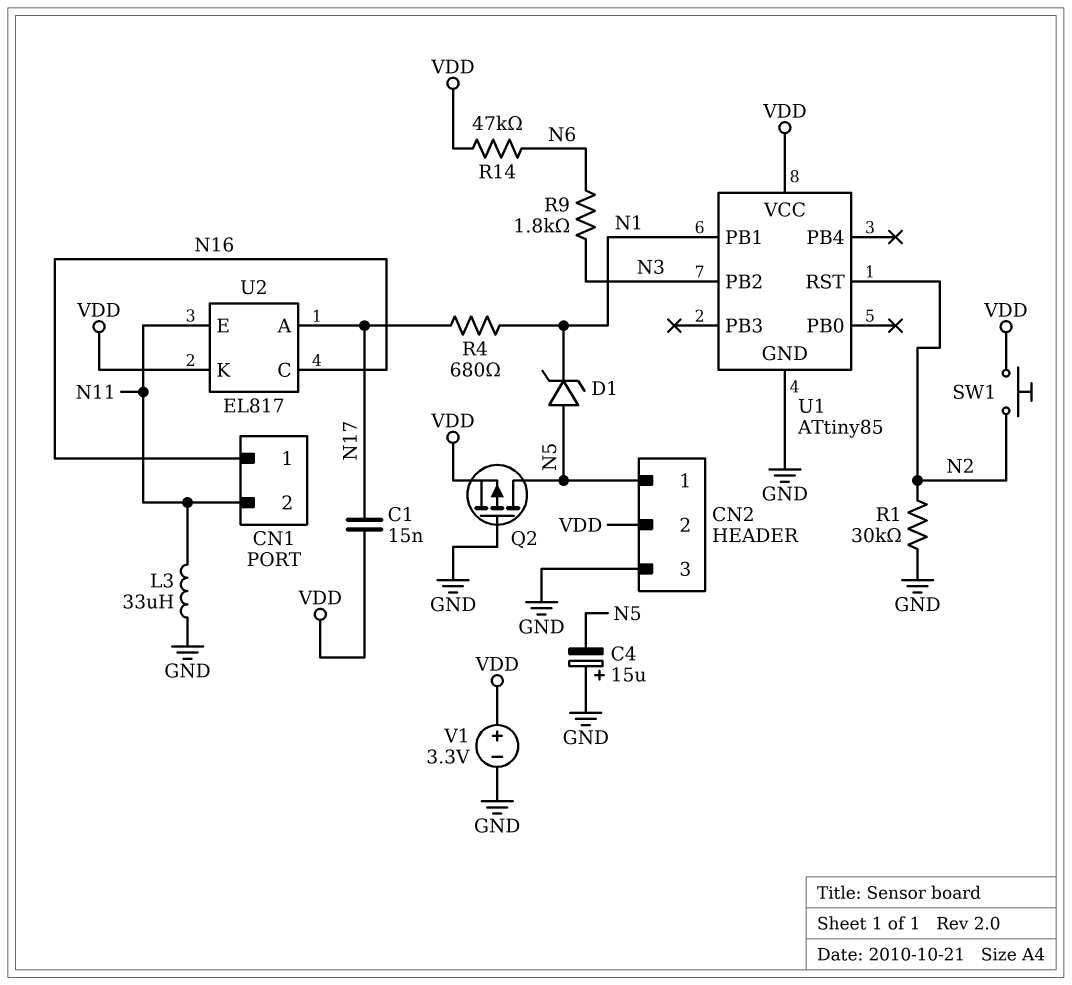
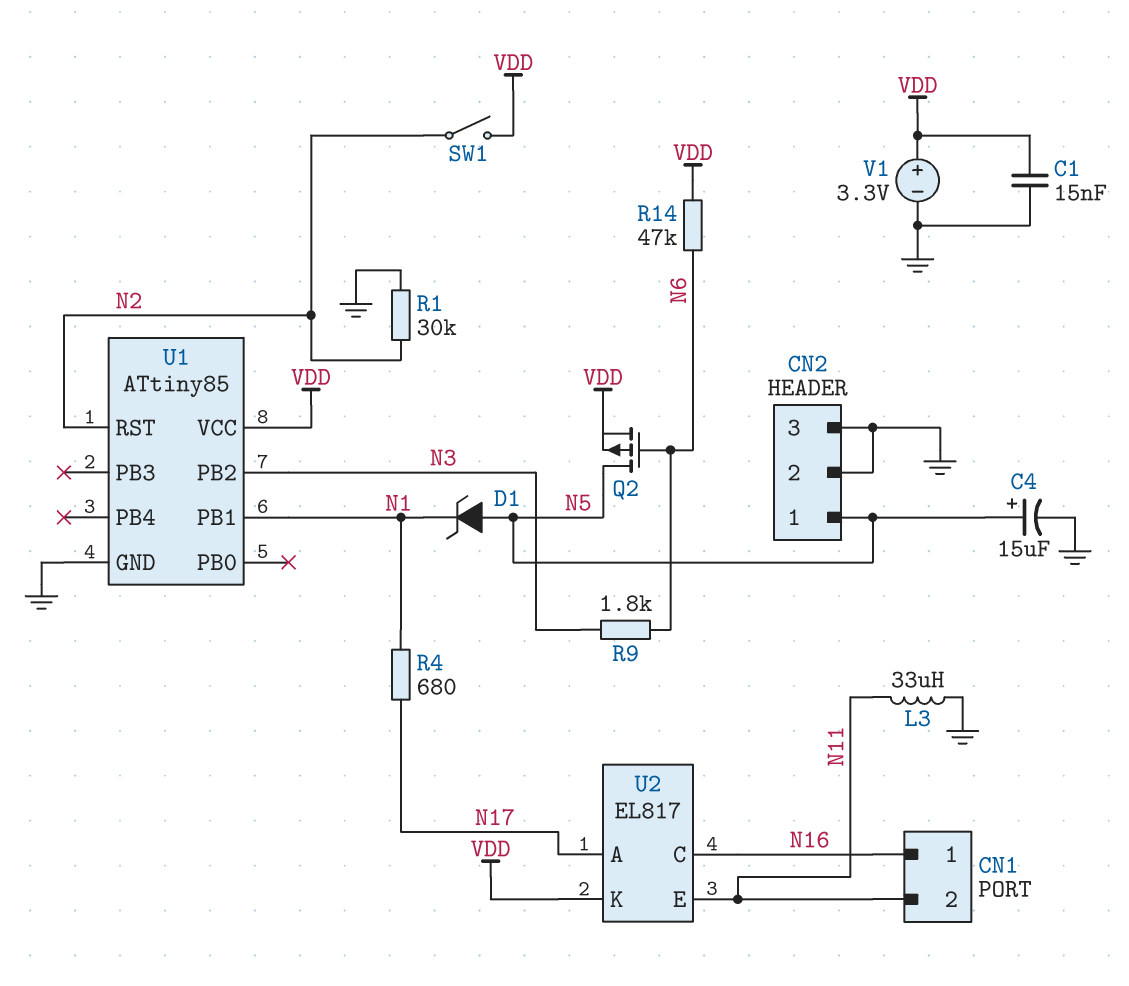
C1: 15nF (N17, VDD) -> 15nF (GND, VDD)
C4: 15uF (plus GND, minus N5) -> 15uF (plus N5, minus GND)
CN2 pin 2: VDD -> GND
Q2: PMOS (G GND, D N5, S VDD) -> PMOS (G N6, D N5, S VDD)
SW1: button (N2, VDD) -> switch (N2, VDD)

